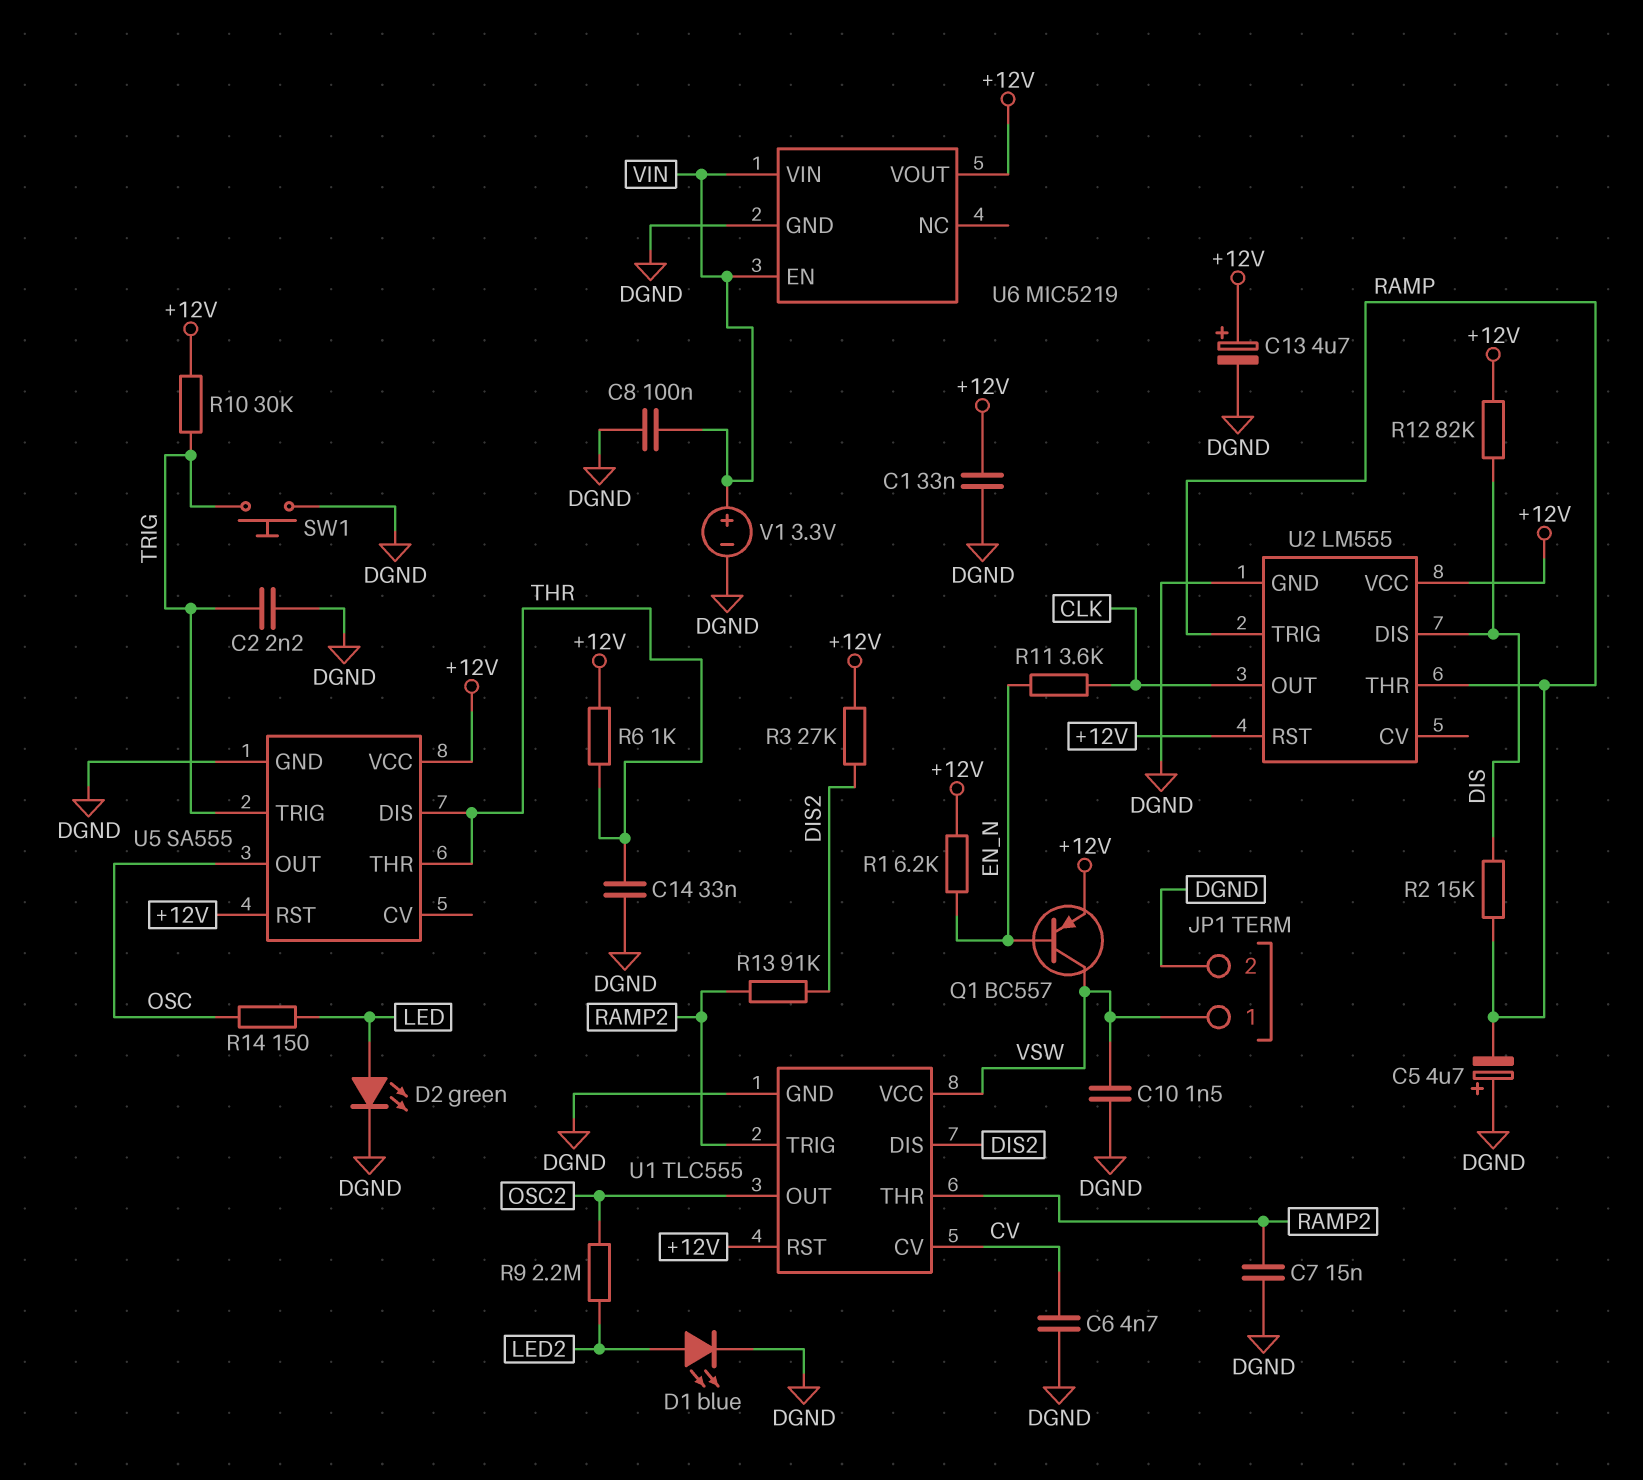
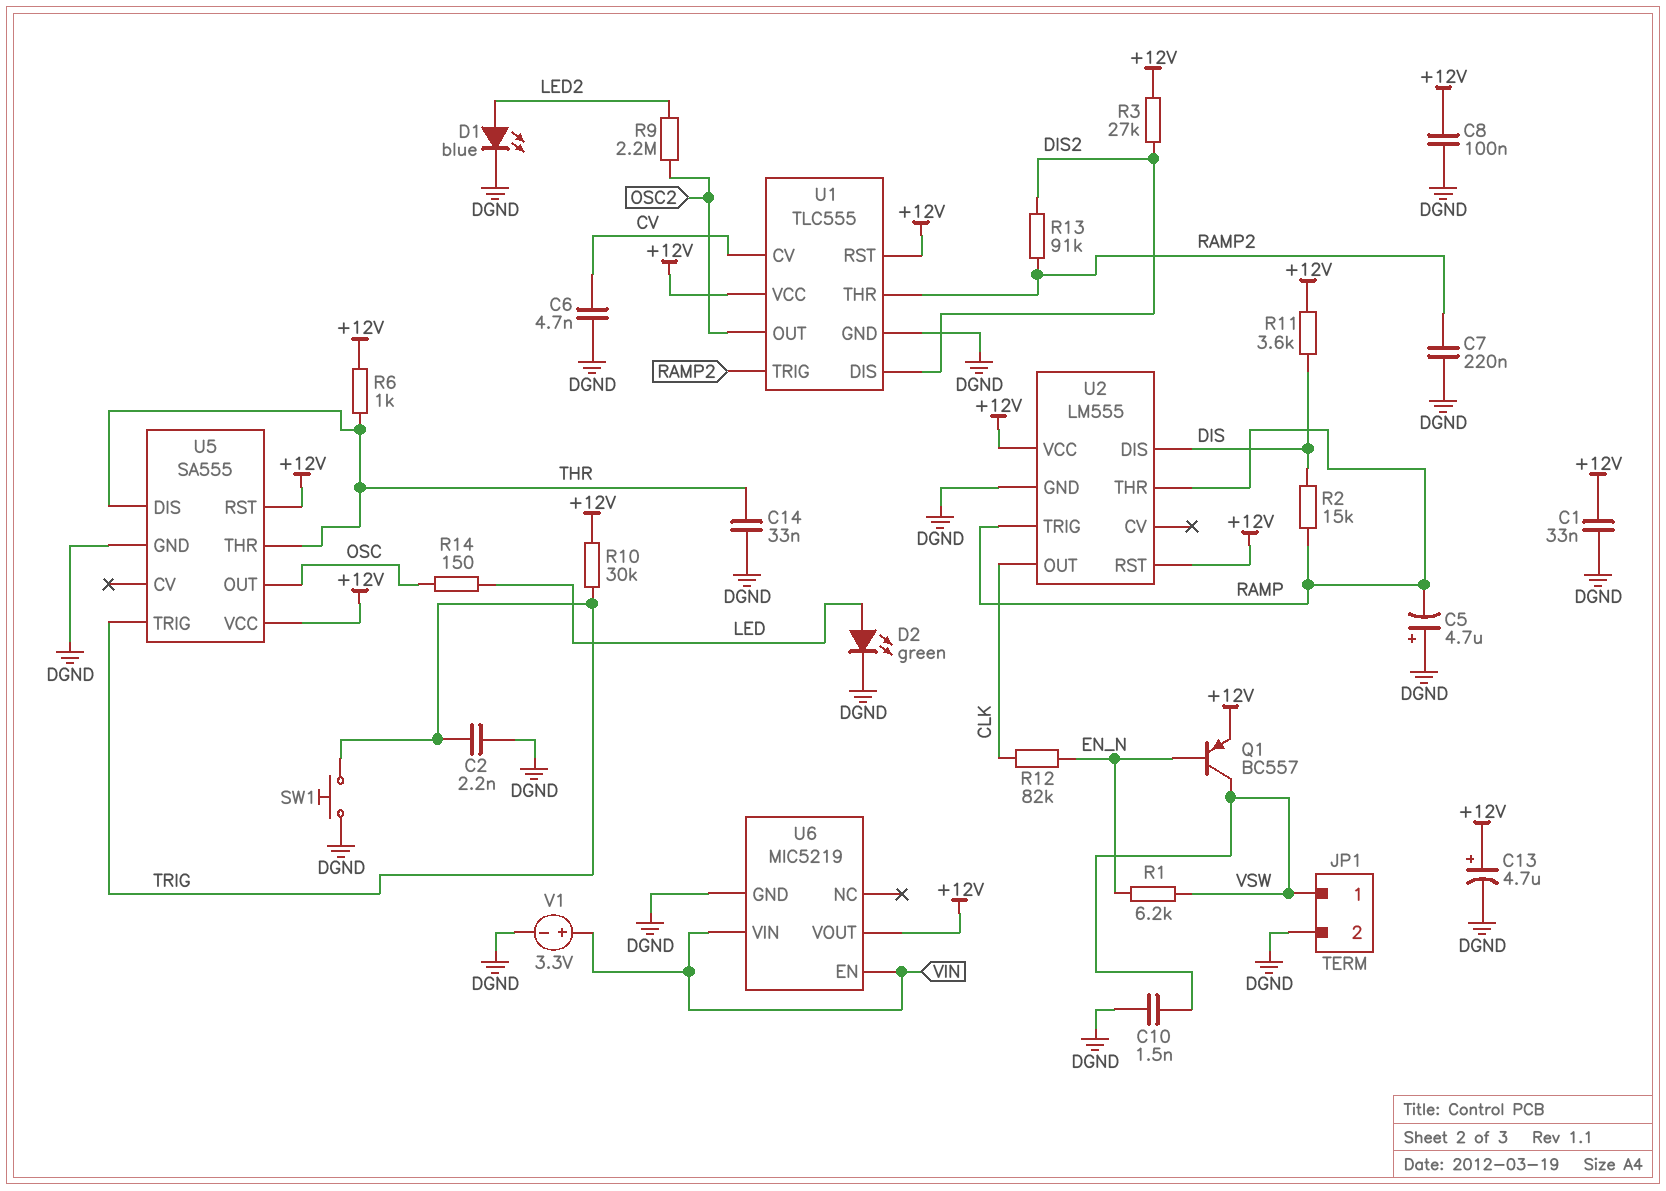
C7: 15nF (DGND, RAMP2) -> 220nF (DGND, RAMP2)
C8: 100nF (DGND, VIN) -> 100nF (+12V, DGND)
R1: 6.2k (+12V, EN_N) -> 6.2k (EN_N, VSW)
R11: 3.6k (CLK, EN_N) -> 3.6k (+12V, DIS)
R12: 82k (+12V, DIS) -> 82k (CLK, EN_N)
U1 pin VCC: VSW -> +12V

